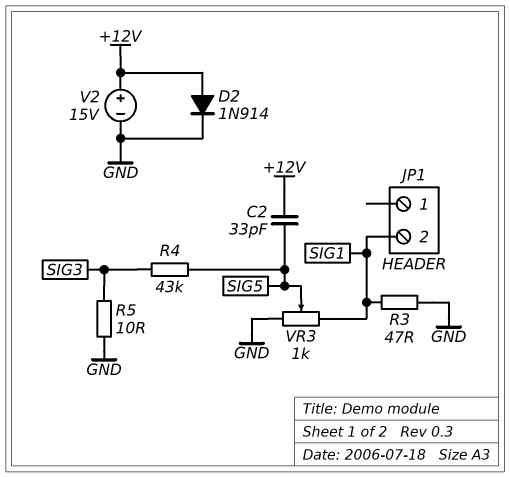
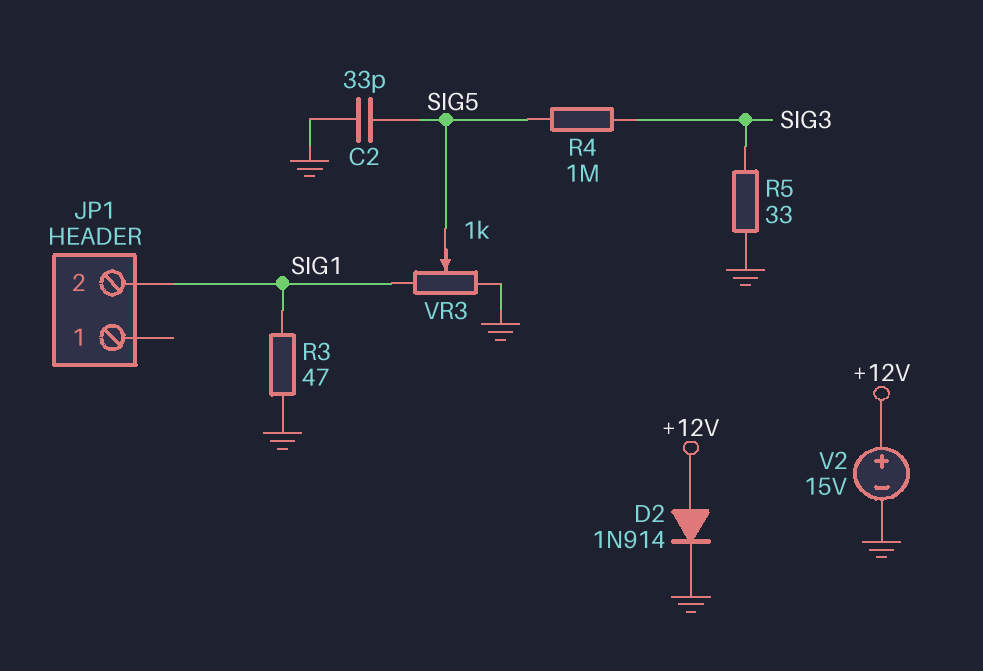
C2: 33pF (+12V, SIG5) -> 33pF (GND, SIG5)
R4: 43k (SIG3, SIG5) -> 1M (SIG3, SIG5)
R5: 10 (GND, SIG3) -> 33 (GND, SIG3)

